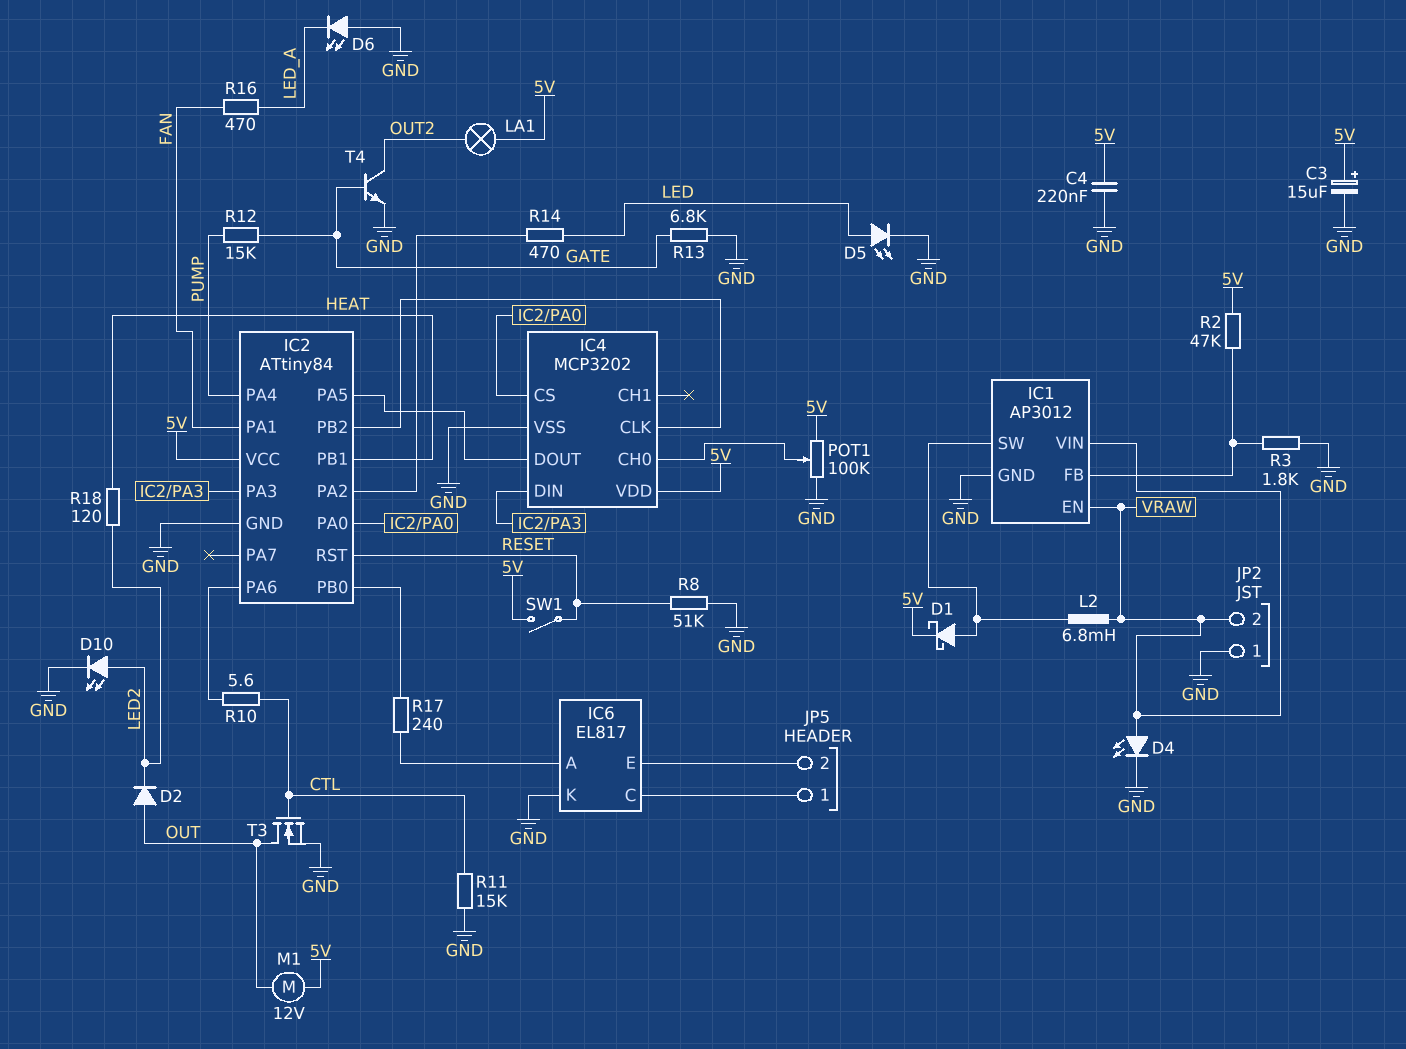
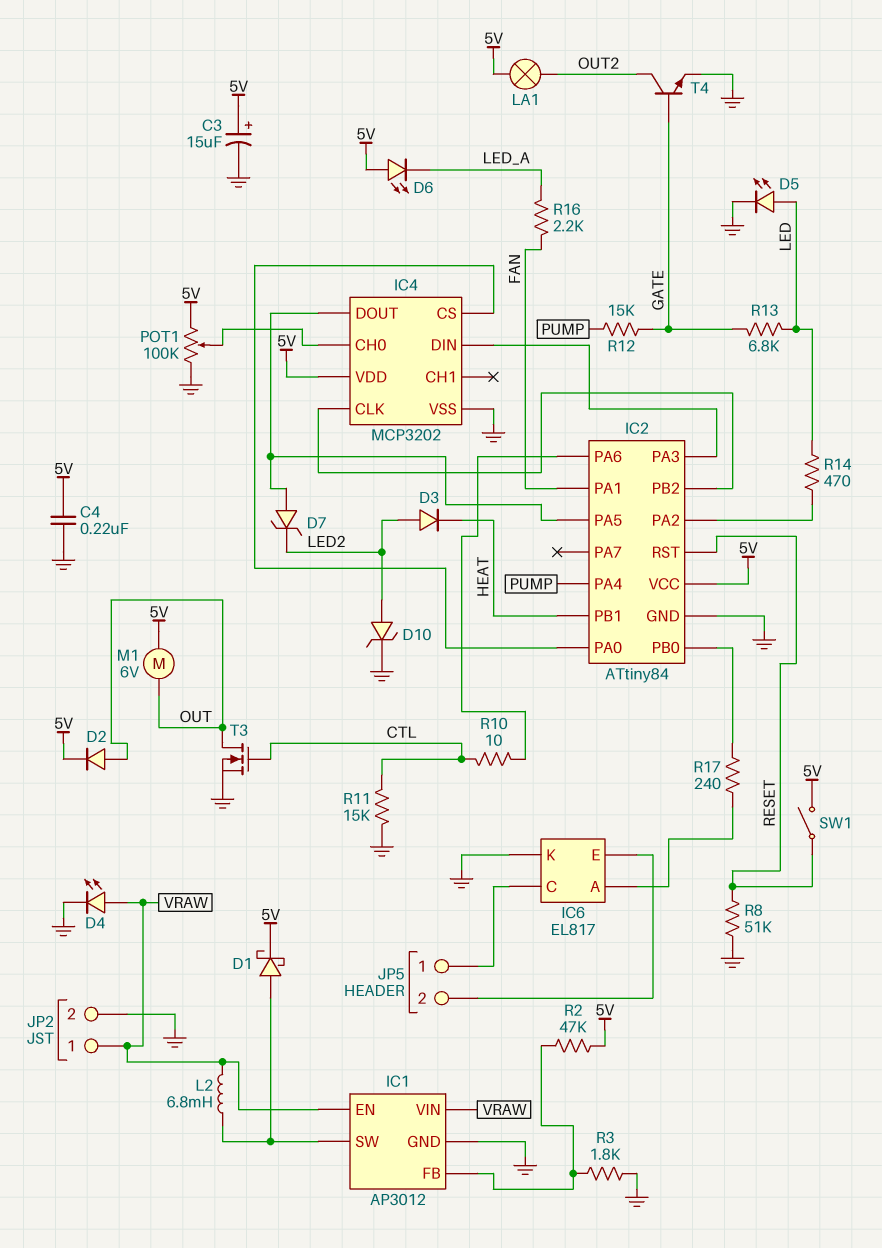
D2: diode (A OUT, K LED2) -> diode (A OUT, K 5V)
D3: none -> diode (A LED2, K HEAT)
D6: LED (A GND, K LED_A) -> LED (A 5V, K LED_A)
D7: none -> zener (A IC2/PA5, K LED2)
D10: LED (A LED2, K GND) -> zener (A LED2, K GND)
JP2 pin 1: GND -> VRAW
JP2 pin 2: VRAW -> GND
M1: motor 12V (5V, OUT) -> motor 6V (5V, OUT)
R10: 5.6 (CTL, IC2/PA6) -> 10 (CTL, IC2/PA6)
R13: 6.8k (GATE, GND) -> 6.8k (GATE, LED)
R16: 470 (FAN, LED_A) -> 2.2k (FAN, LED_A)
R18: 120 (HEAT, LED2) -> none

